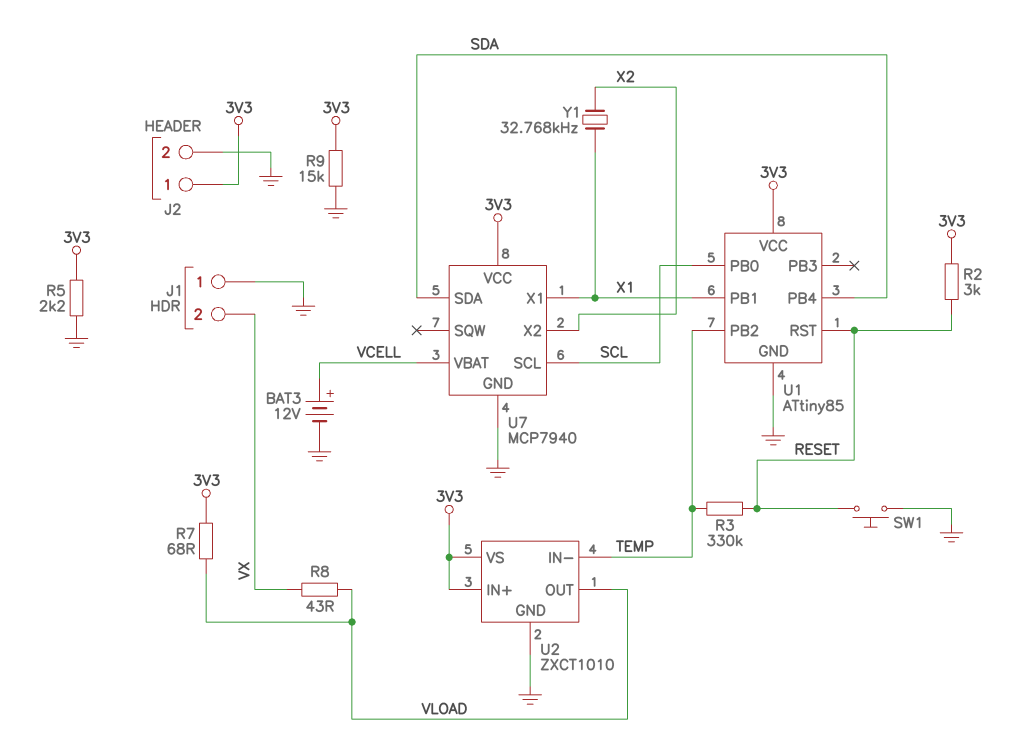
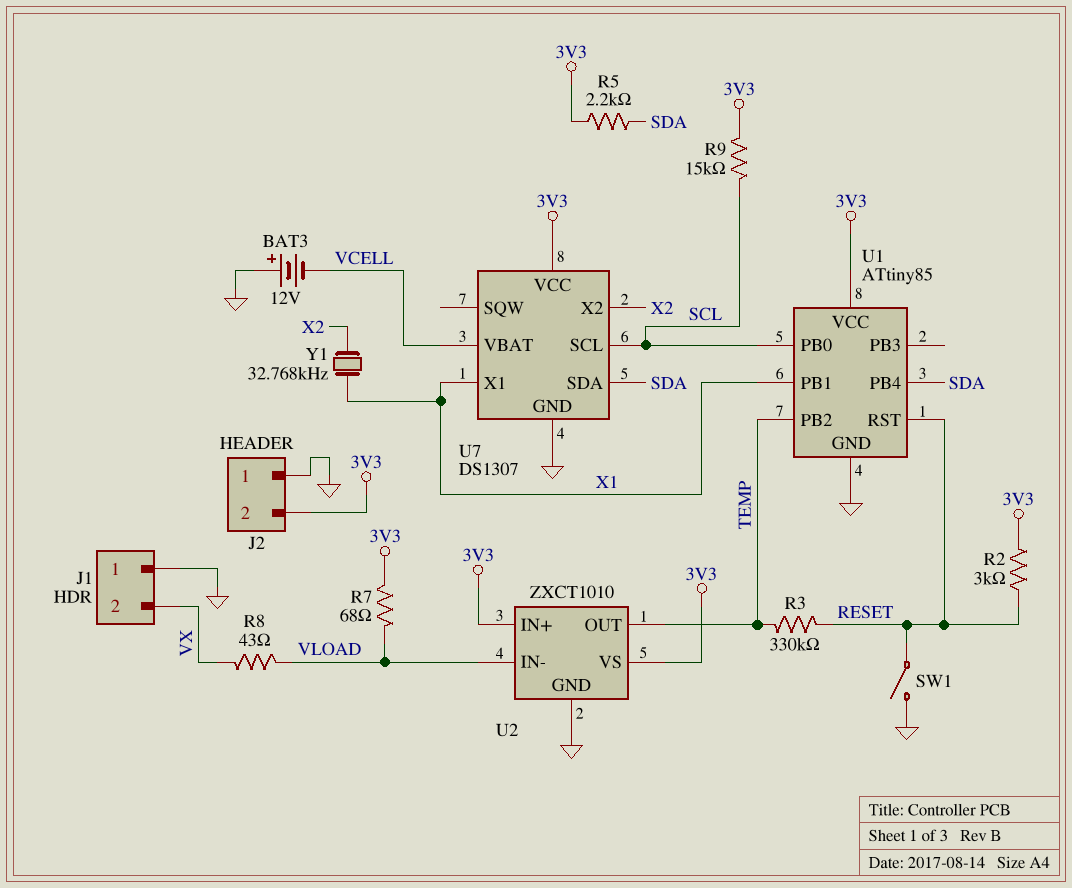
BAT3: 12V (plus VCELL, minus GND) -> 12V (plus GND, minus VCELL)
J2 pin 1: 3V3 -> GND
J2 pin 2: GND -> 3V3
R5: 2.2k (3V3, GND) -> 2.2k (3V3, SDA)
R9: 15k (3V3, GND) -> 15k (3V3, SCL)
SW1: button (GND, RESET) -> switch (GND, RESET)
U2 pin IN-: TEMP -> VLOAD
U2 pin OUT: VLOAD -> TEMP
U7: MCP7940 -> DS1307

